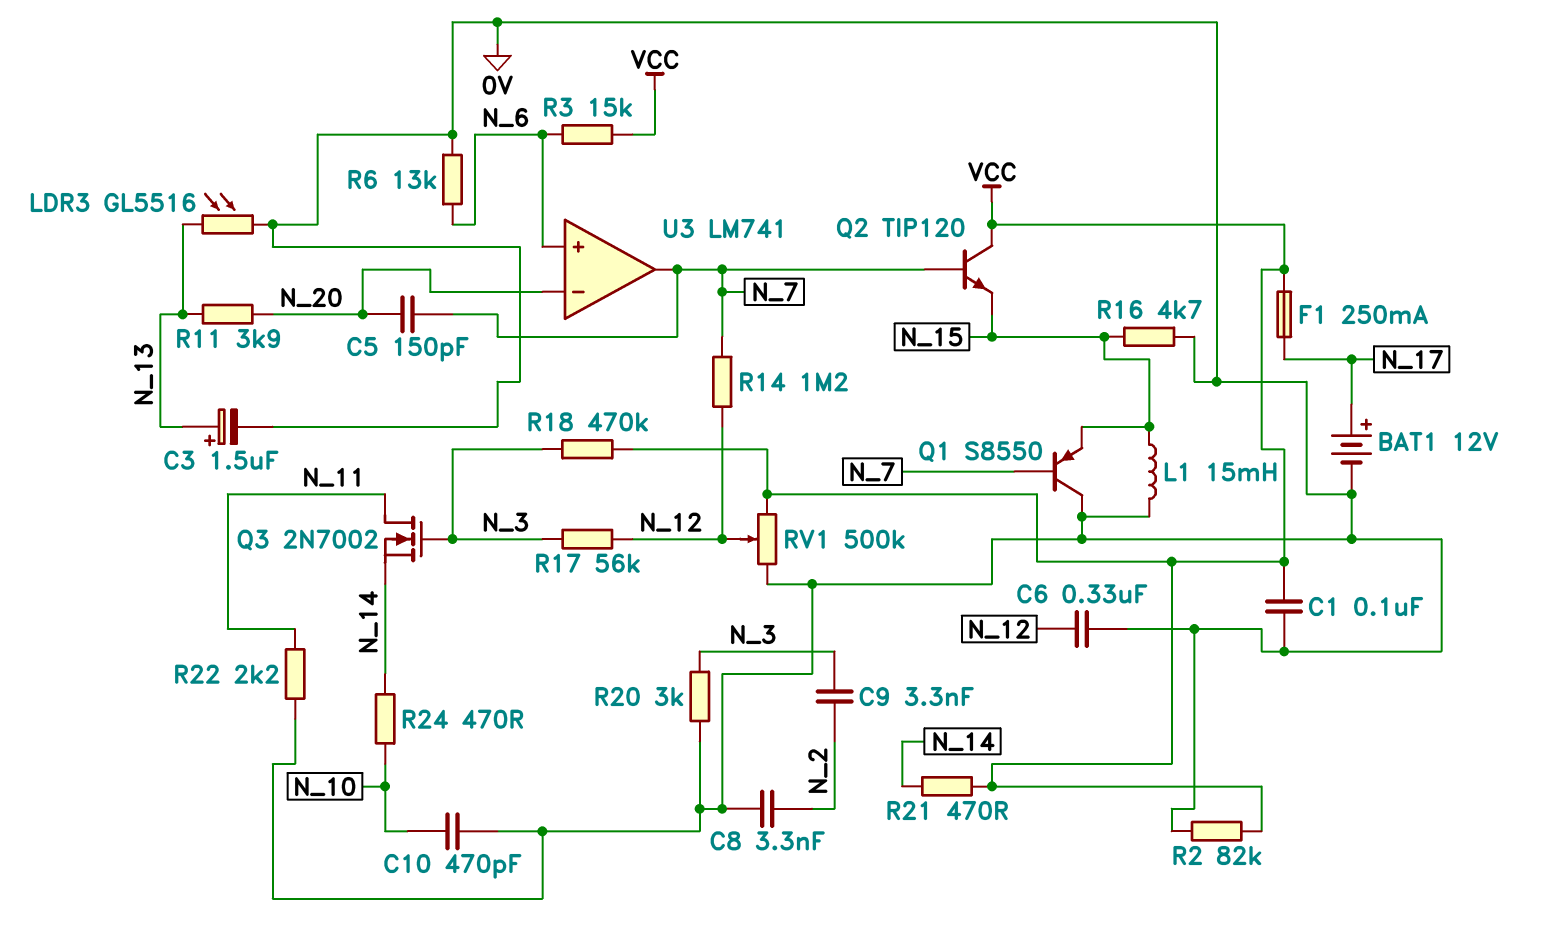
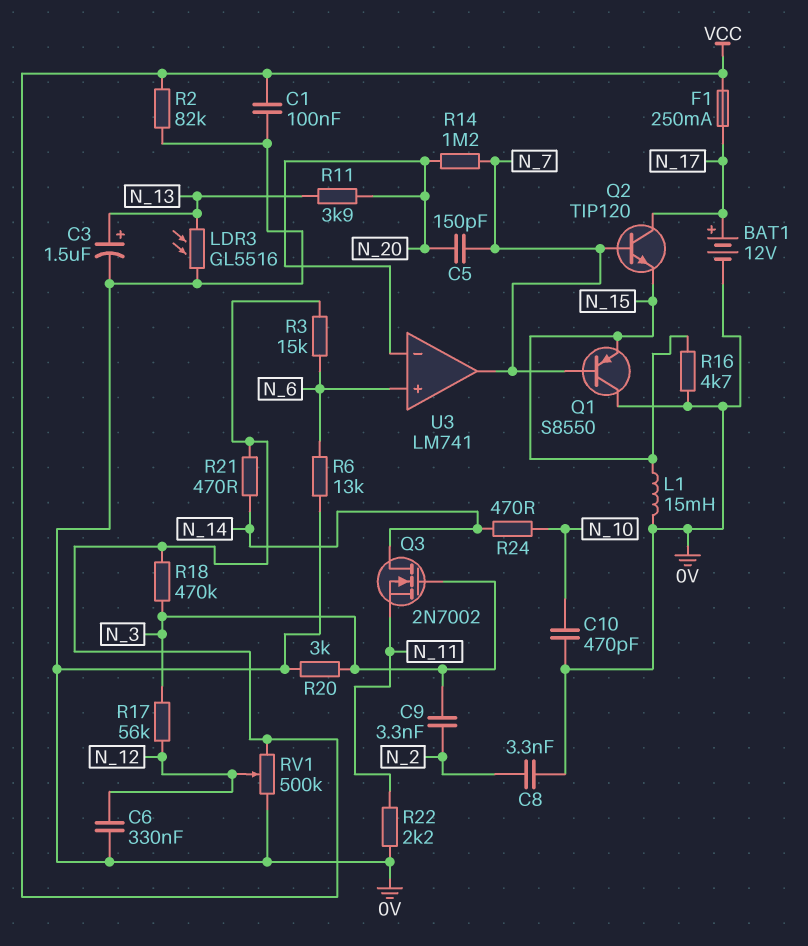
Q2: NPN TIP120 (B N_7, C VCC, E N_15) -> NPN TIP120 (B N_7, C N_17, E N_15)
Q3: NMOS 2N7002 (G N_3, D N_11, S N_14) -> NMOS 2N7002 (G N_3, D N_14, S N_11)
R14: 1.2M (N_7, N_12) -> 1.2M (N_7, N_20)

